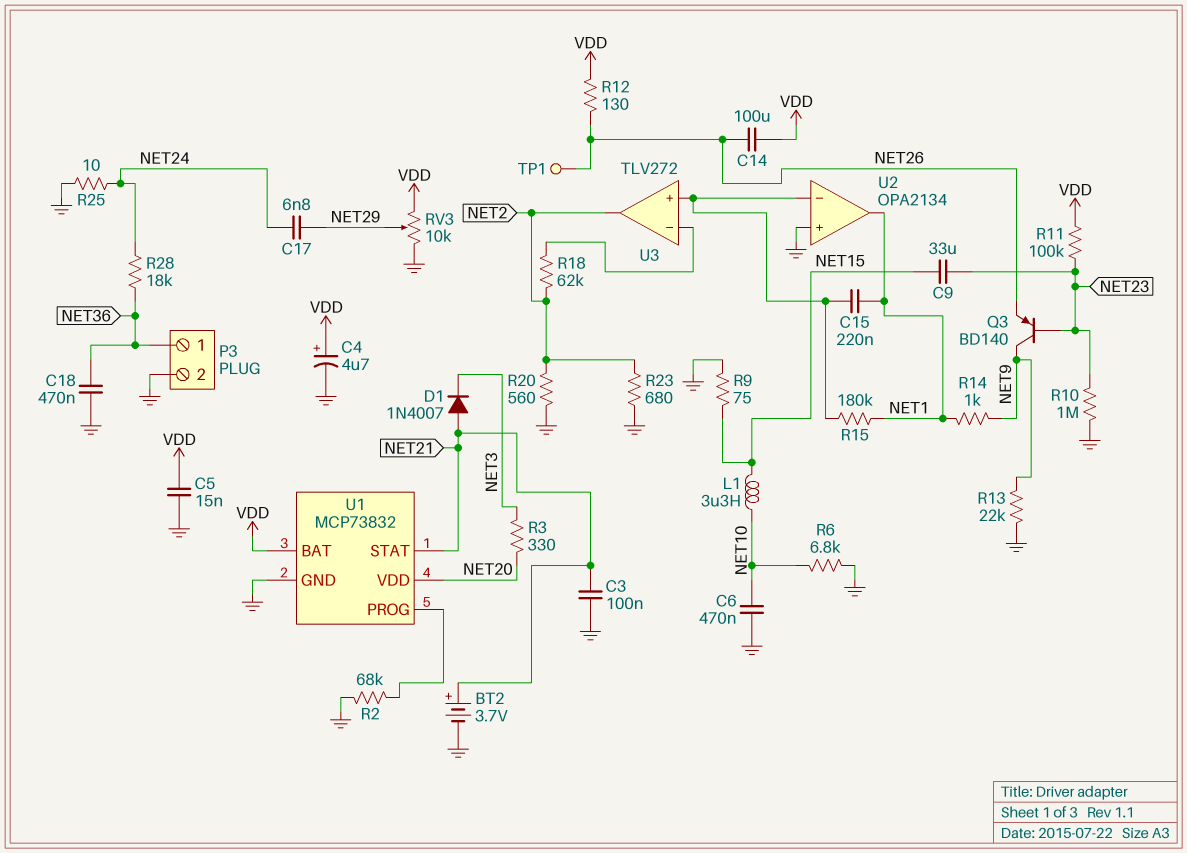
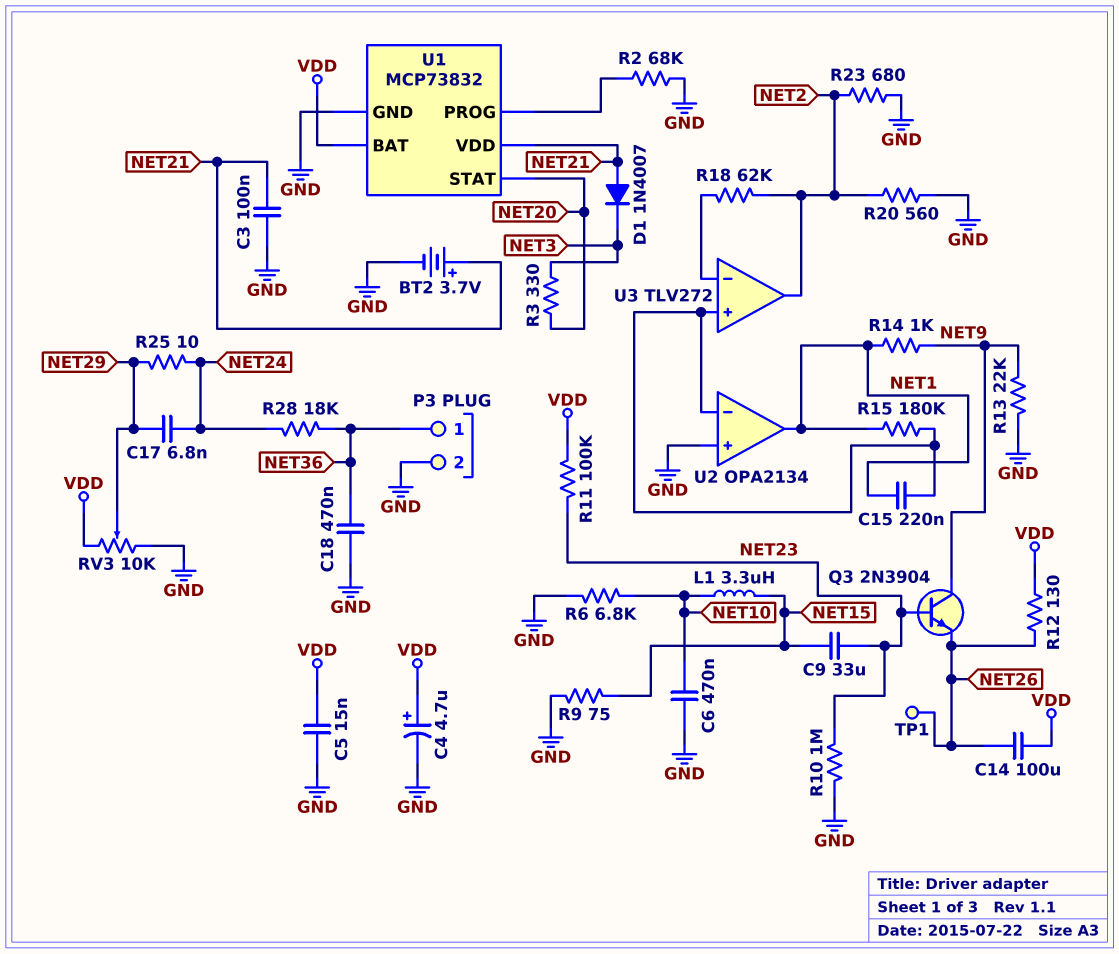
Q3: PNP BD140 (B NET23, C NET9, E NET26) -> NPN 2N3904 (B NET23, C NET9, E NET26)
R25: 10 (GND, NET24) -> 10 (NET24, NET29)
U1 pin STAT: NET21 -> NET20
U1 pin VDD: NET20 -> NET21

